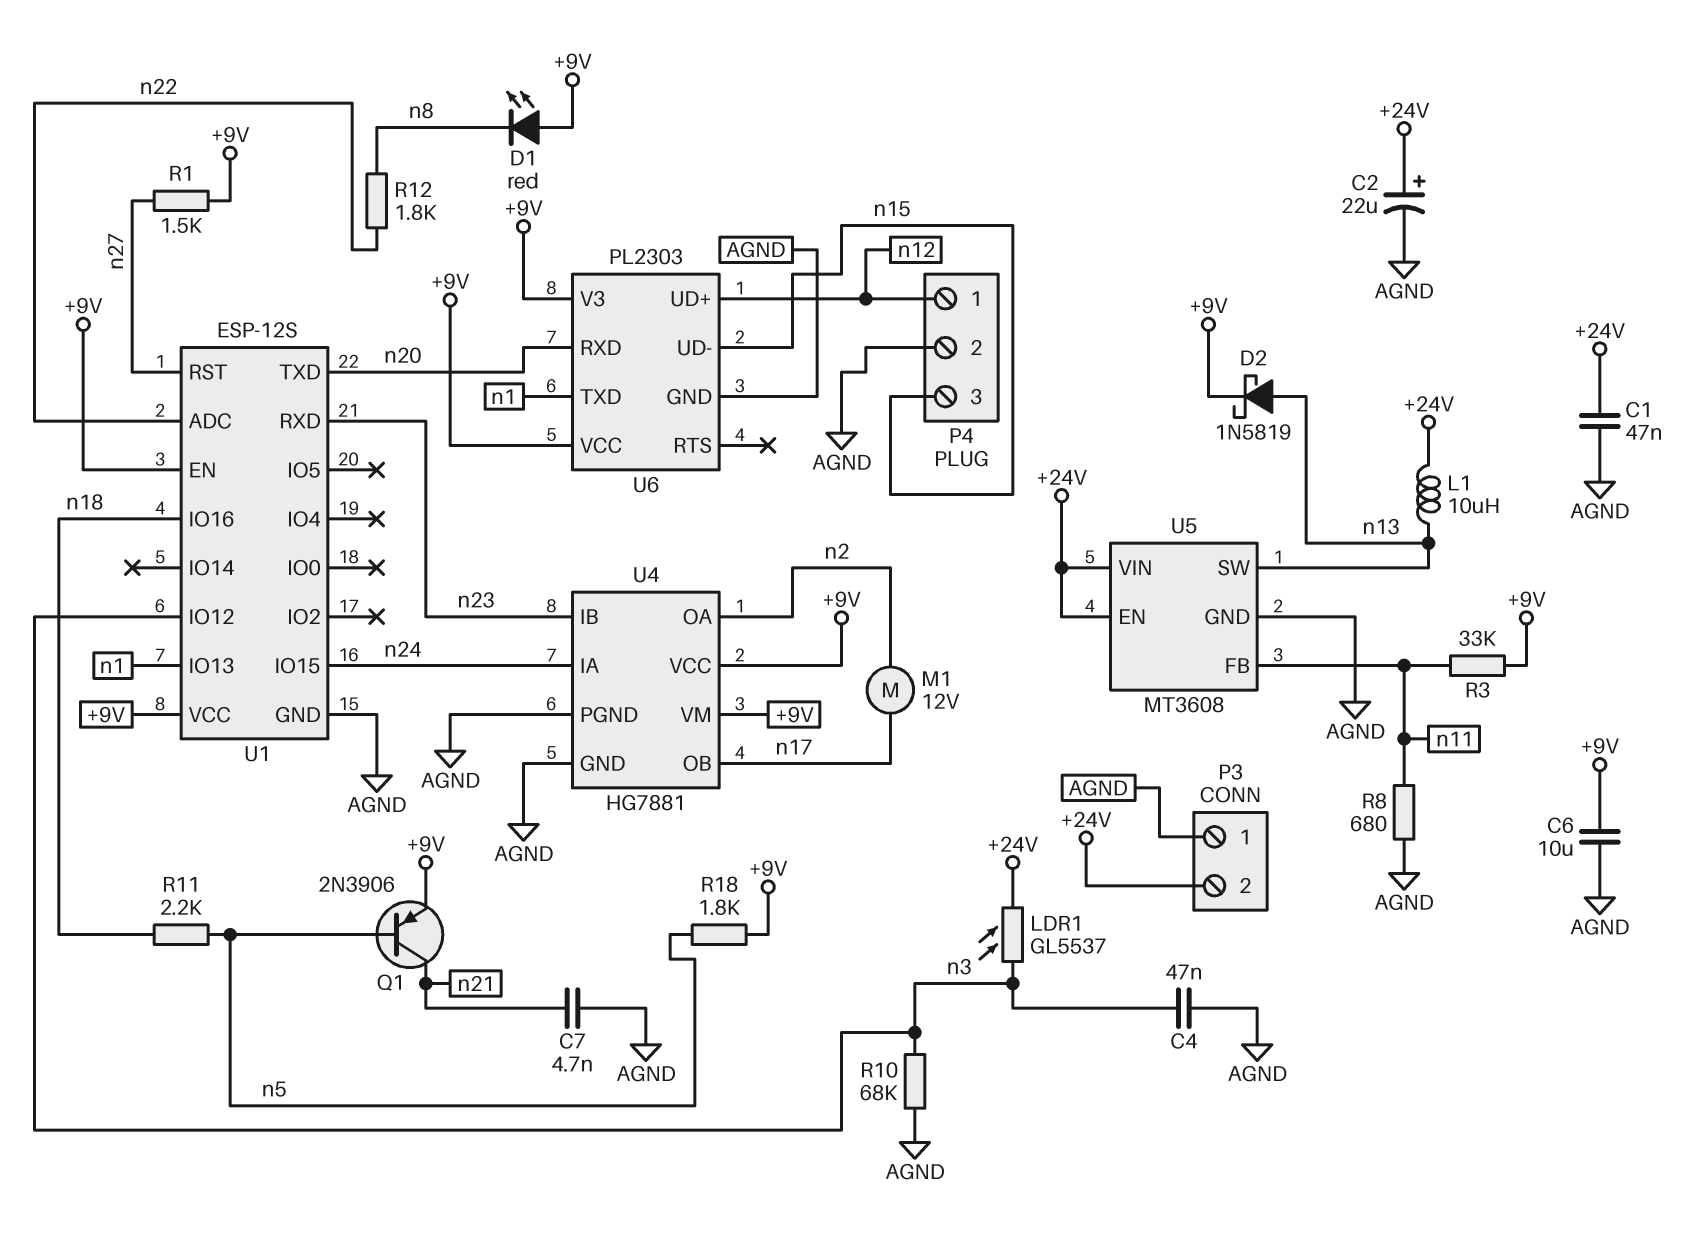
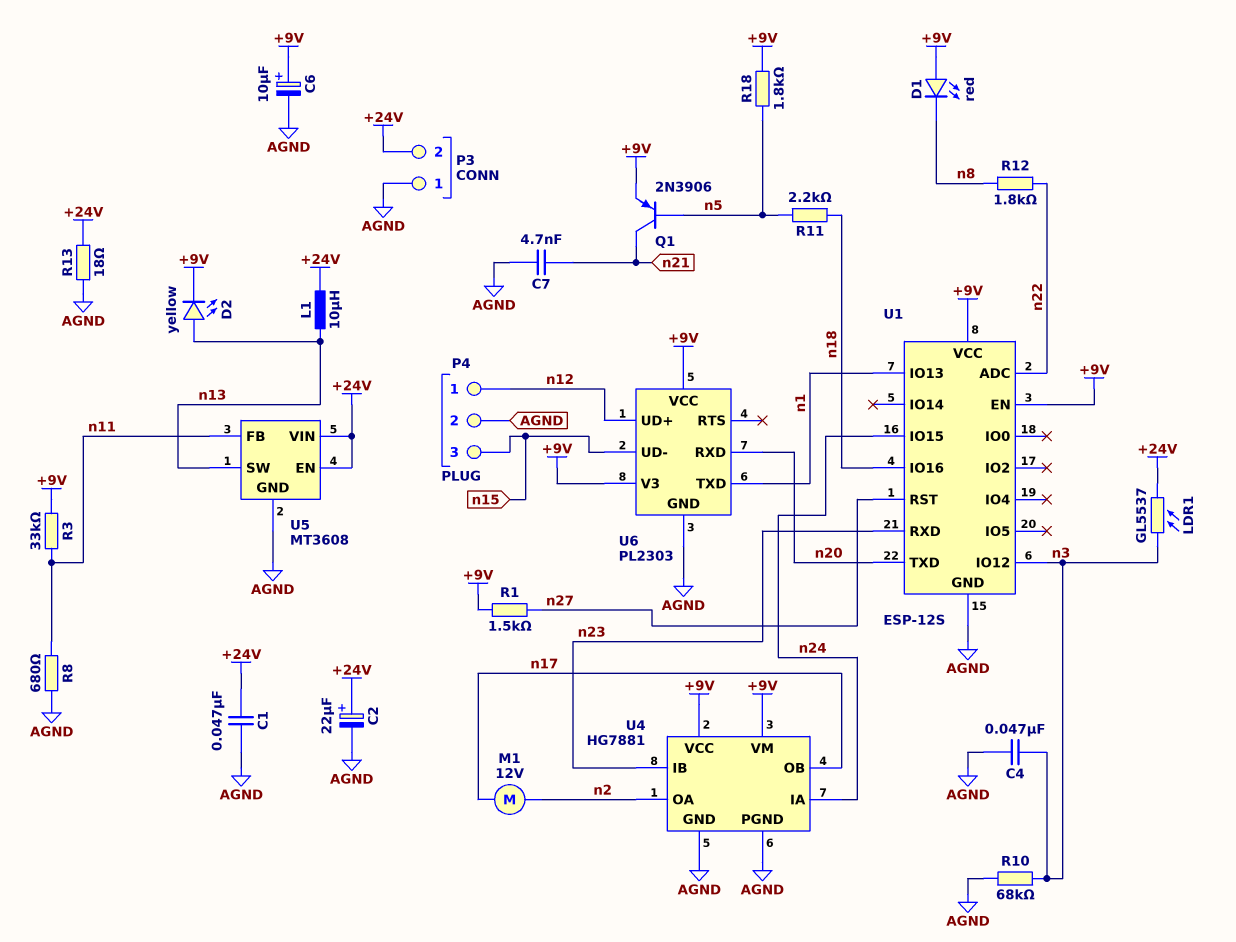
C6: 10uF (+9V, AGND) -> 10uF (plus +9V, minus AGND)
D2: schottky 1N5819 (A n13, K +9V) -> LED yellow (A n13, K +9V)
R13: none -> 18 (+24V, AGND)

